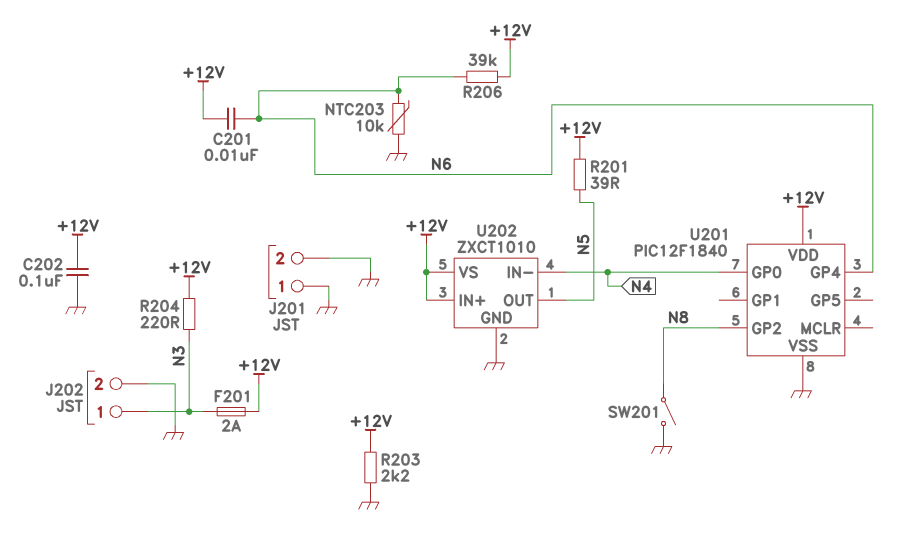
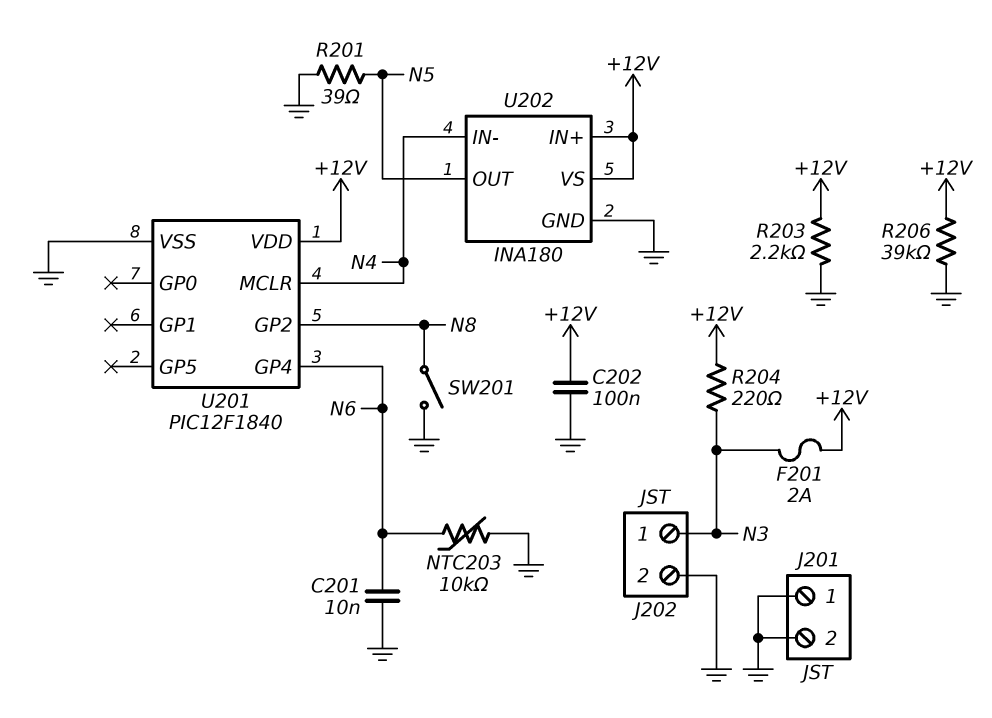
C201: 10nF (+12V, N6) -> 10nF (GND, N6)
R201: 39 (+12V, N5) -> 39 (GND, N5)
R206: 39k (+12V, N6) -> 39k (+12V, GND)
U201 pin GP0: N4 -> none
U201 pin MCLR: none -> N4
U202: ZXCT1010 -> INA180

